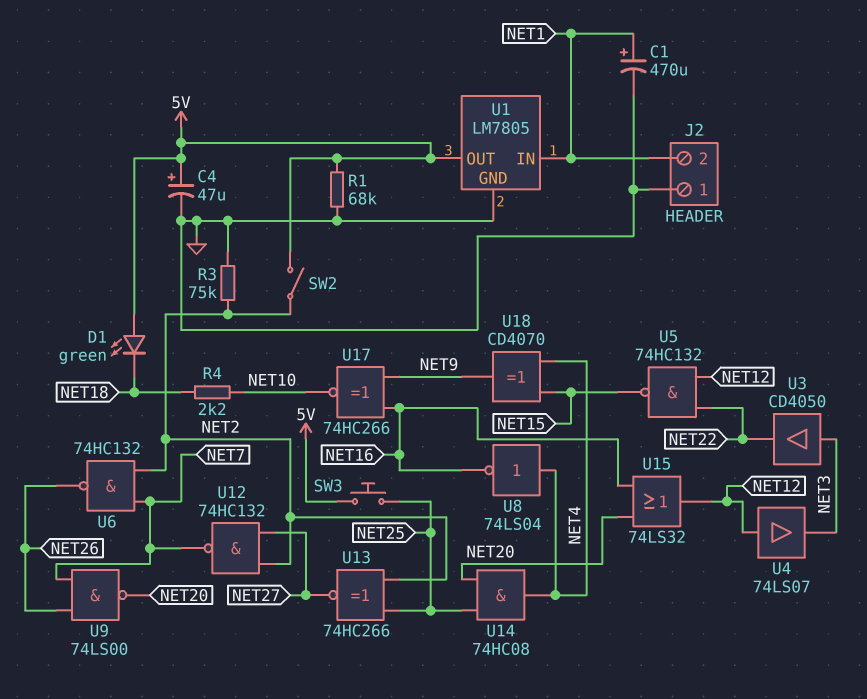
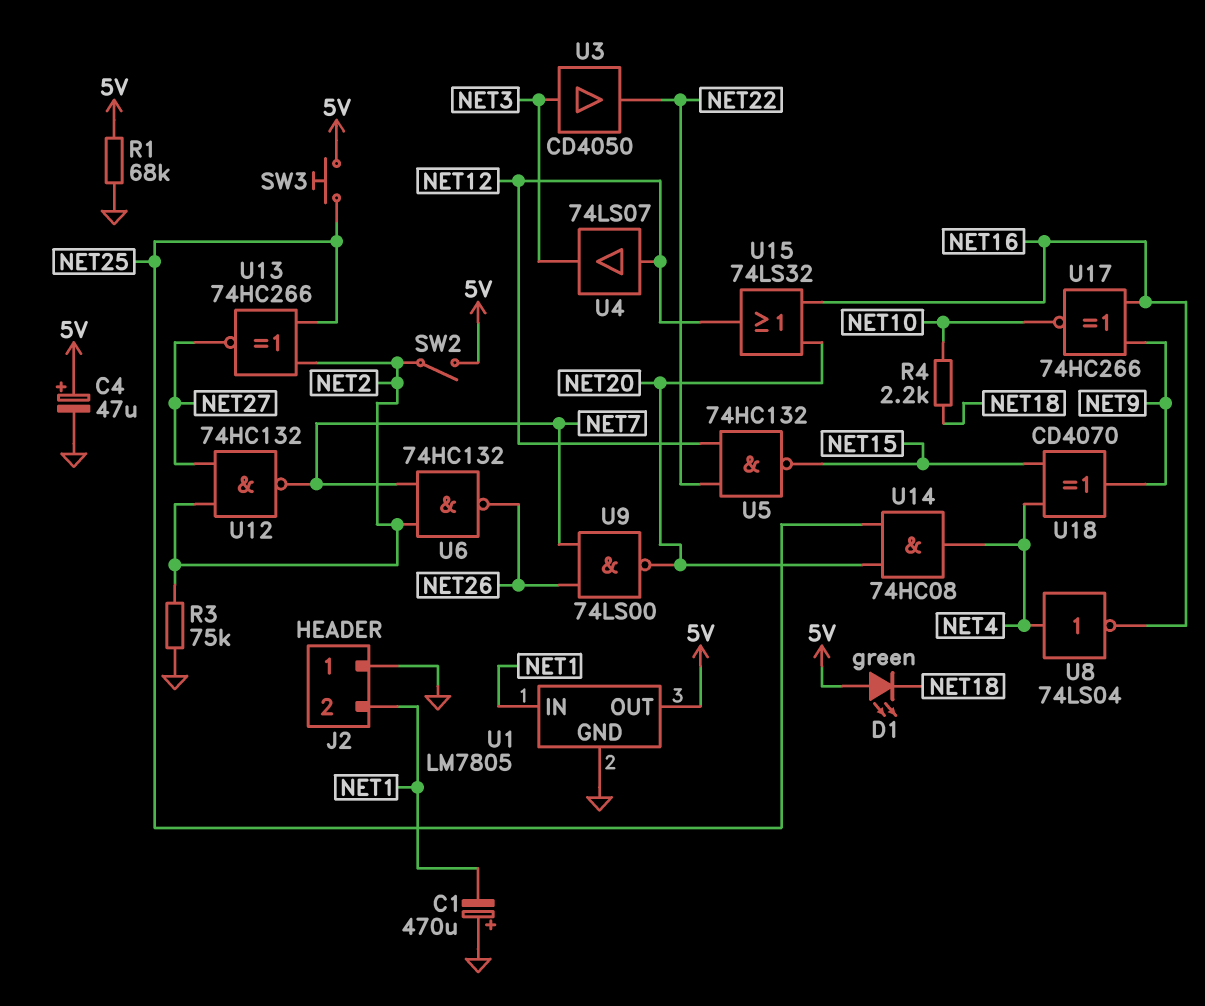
C1: 470uF (plus NET1, minus GND) -> 470uF (plus GND, minus NET1)

